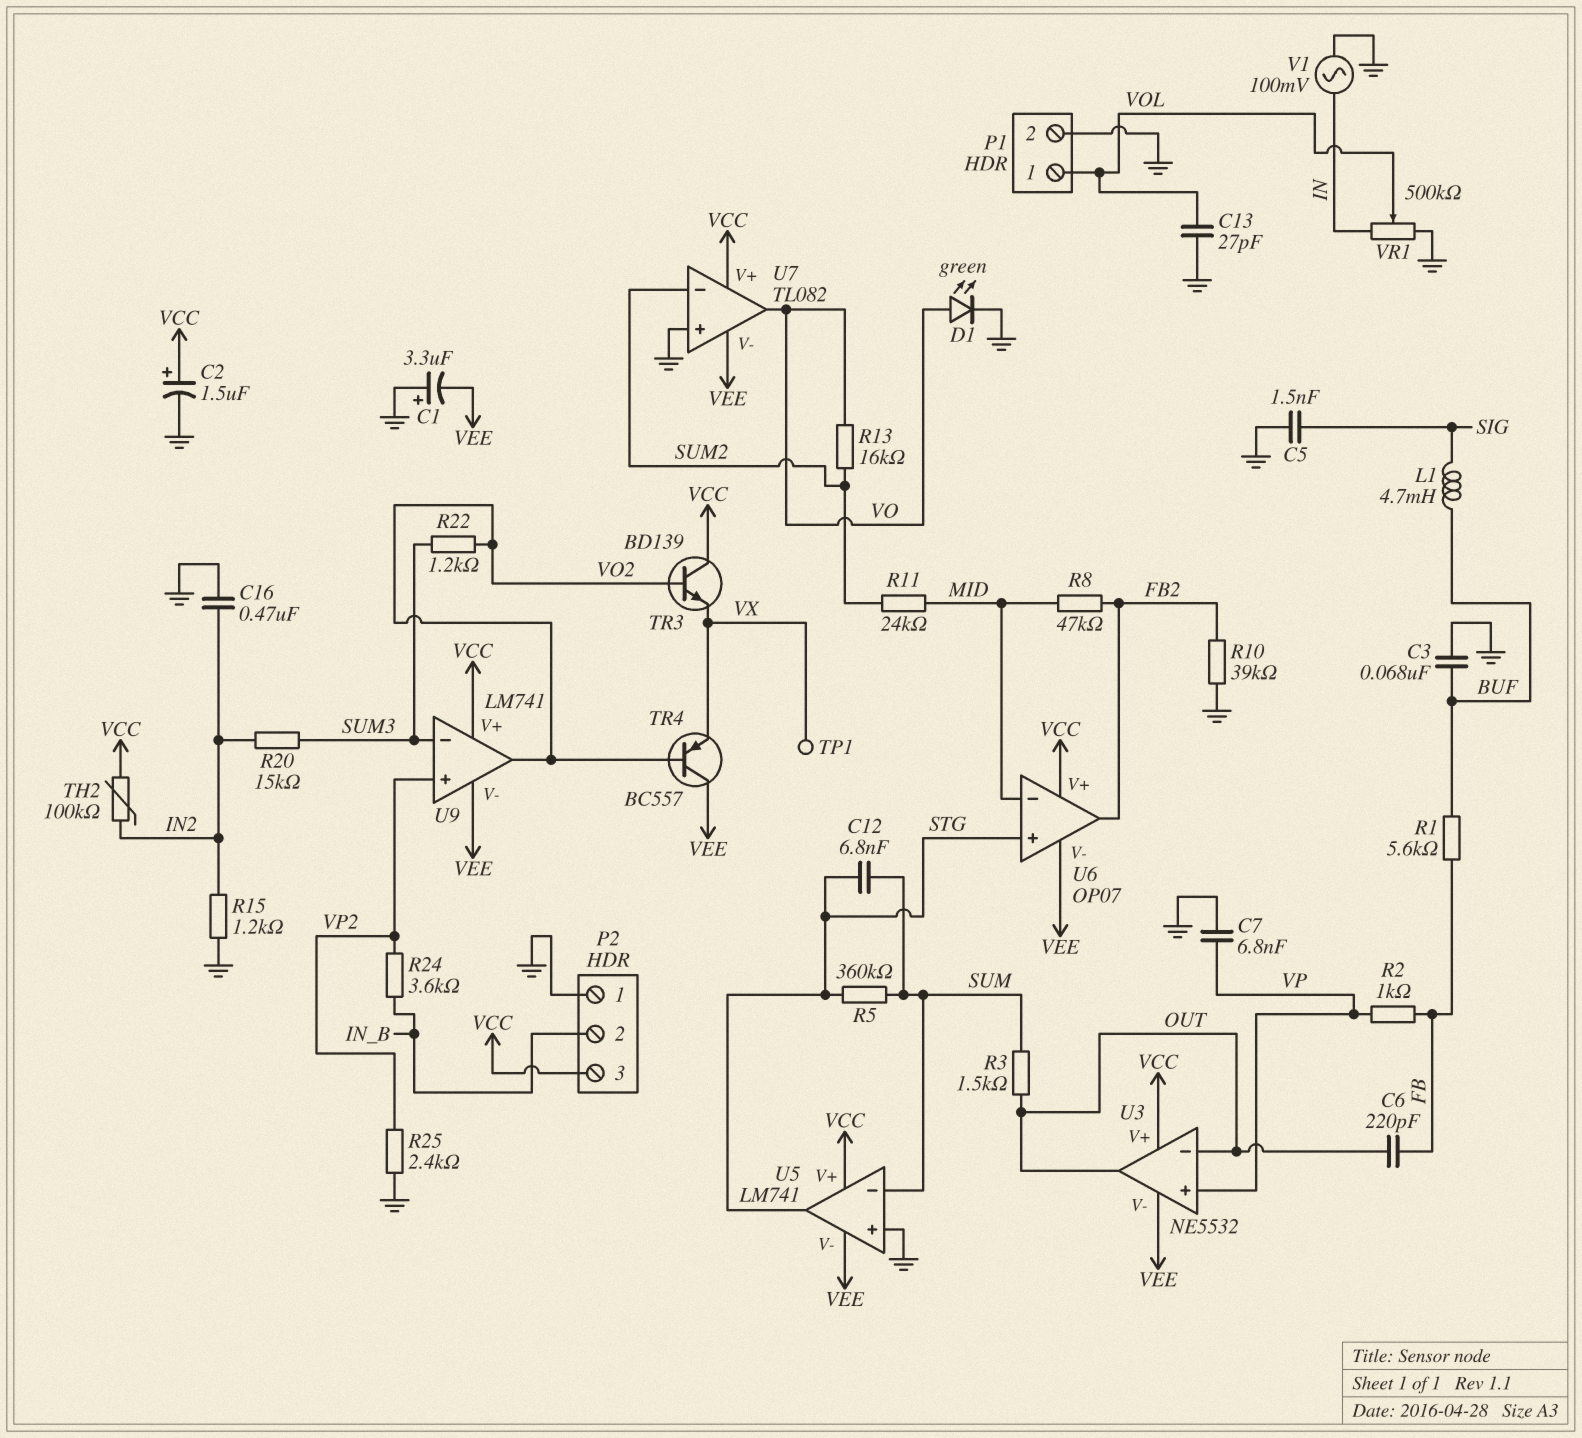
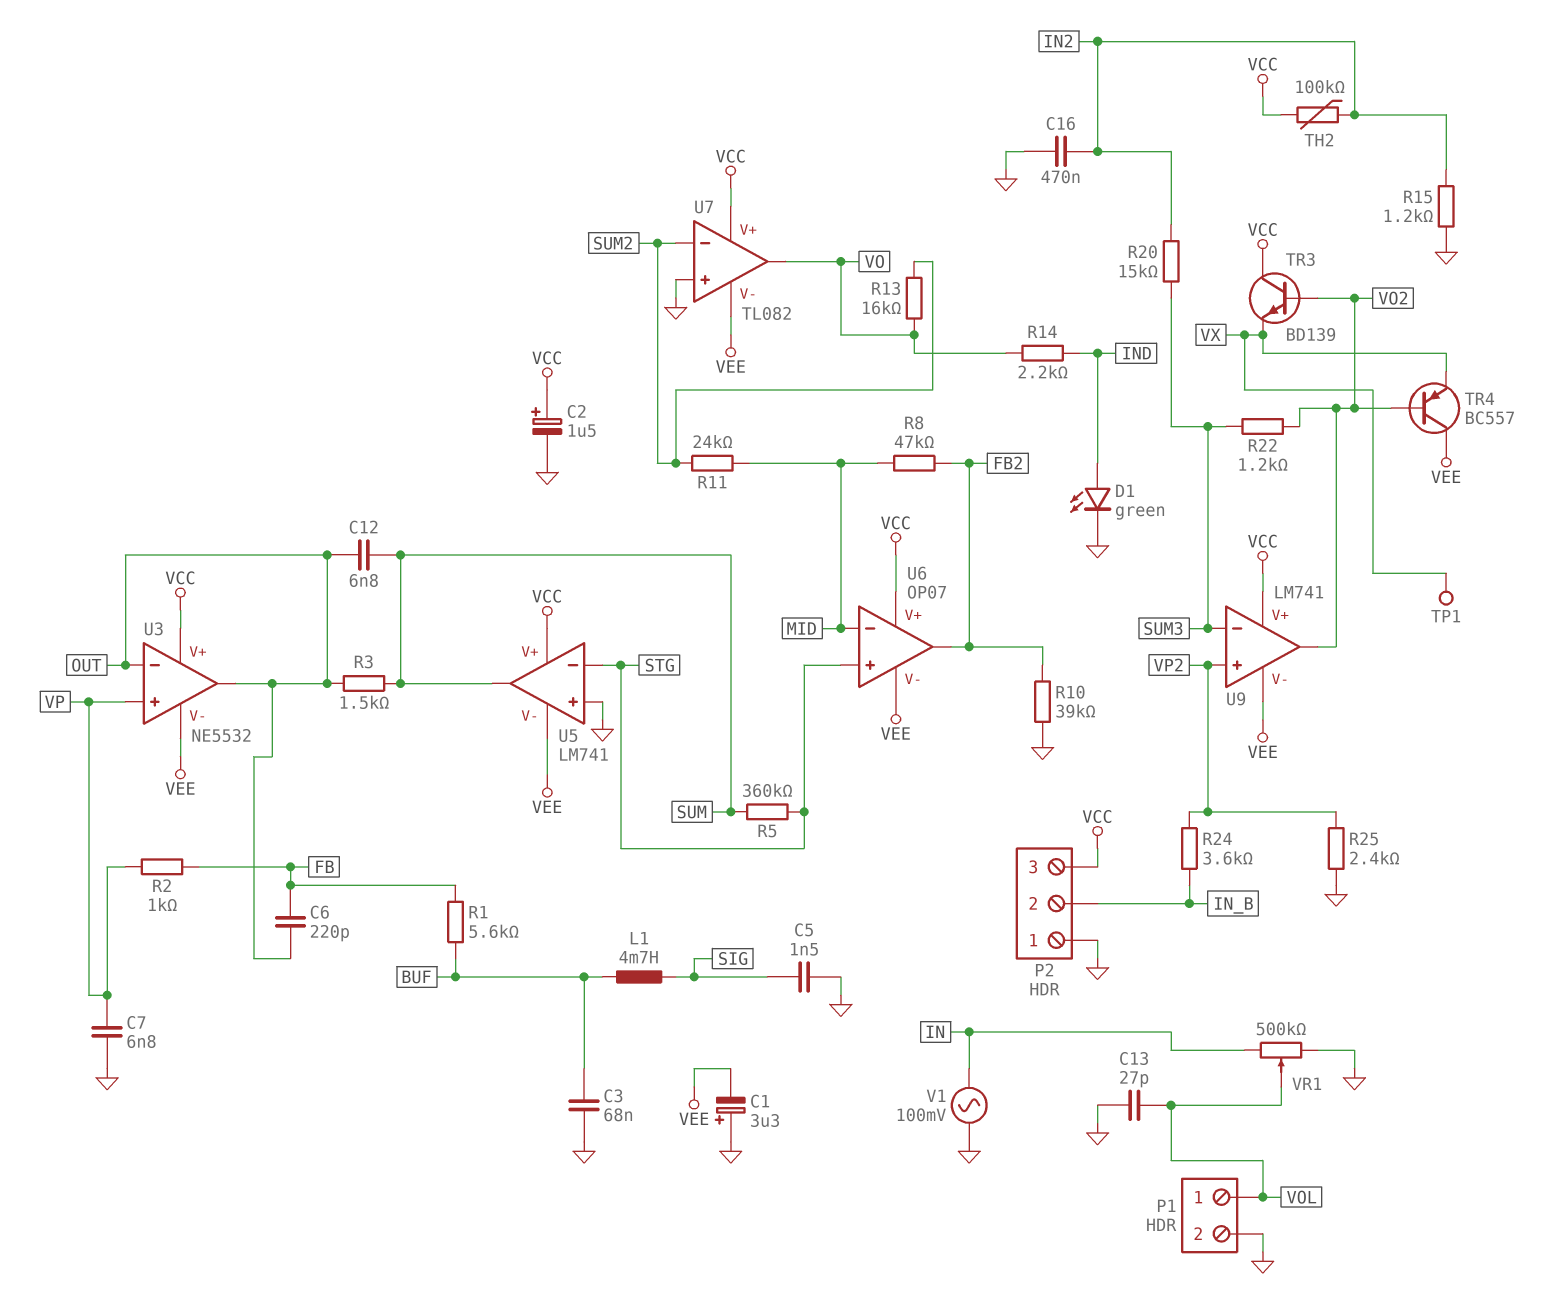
C12: 6.8nF (STG, SUM) -> 6.8nF (OUT, SUM)
D1: LED green (A VO, K GND) -> LED green (A IND, K GND)
R14: none -> 2.2k (IND, VO)
U5 pin in-: SUM -> STG
U5 pin out: STG -> SUM

